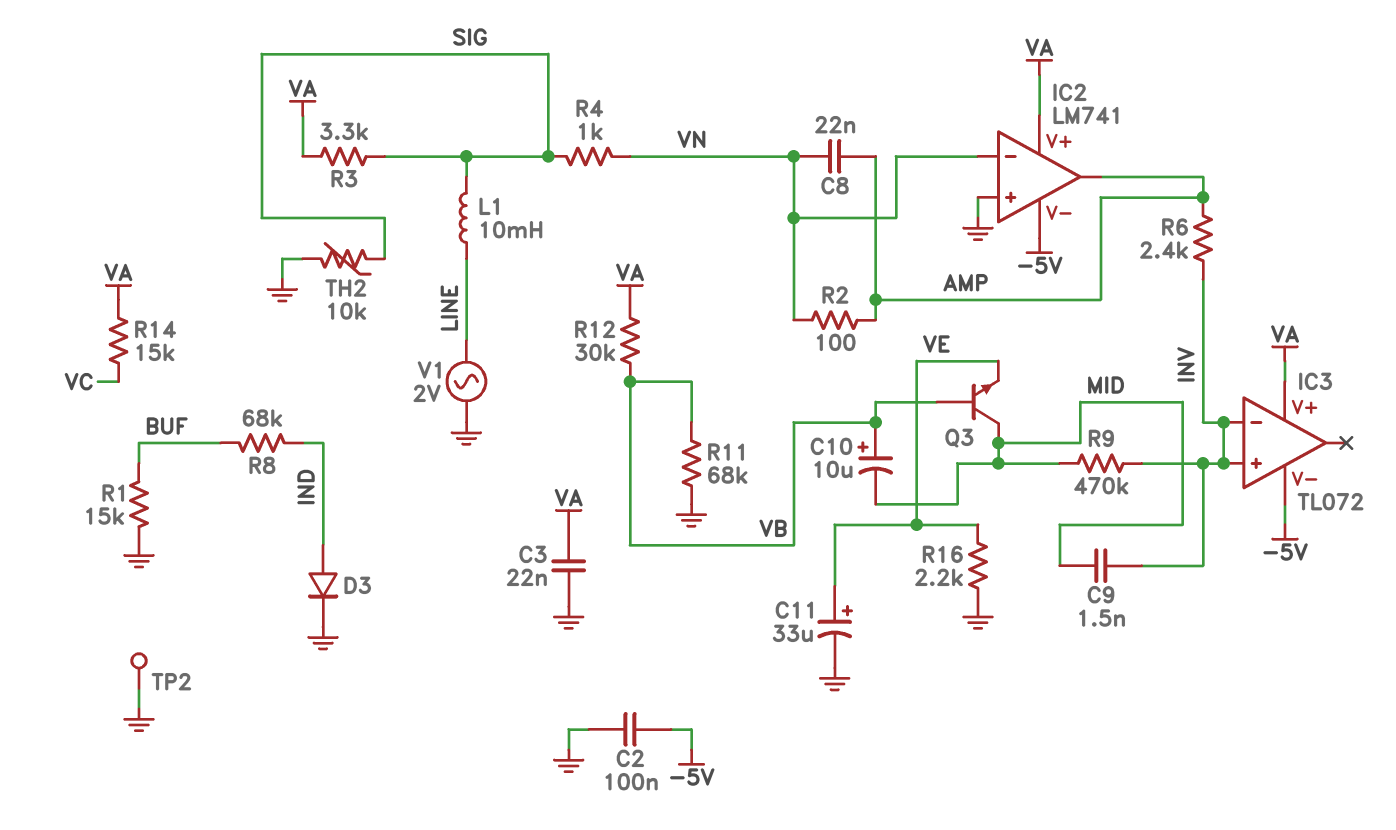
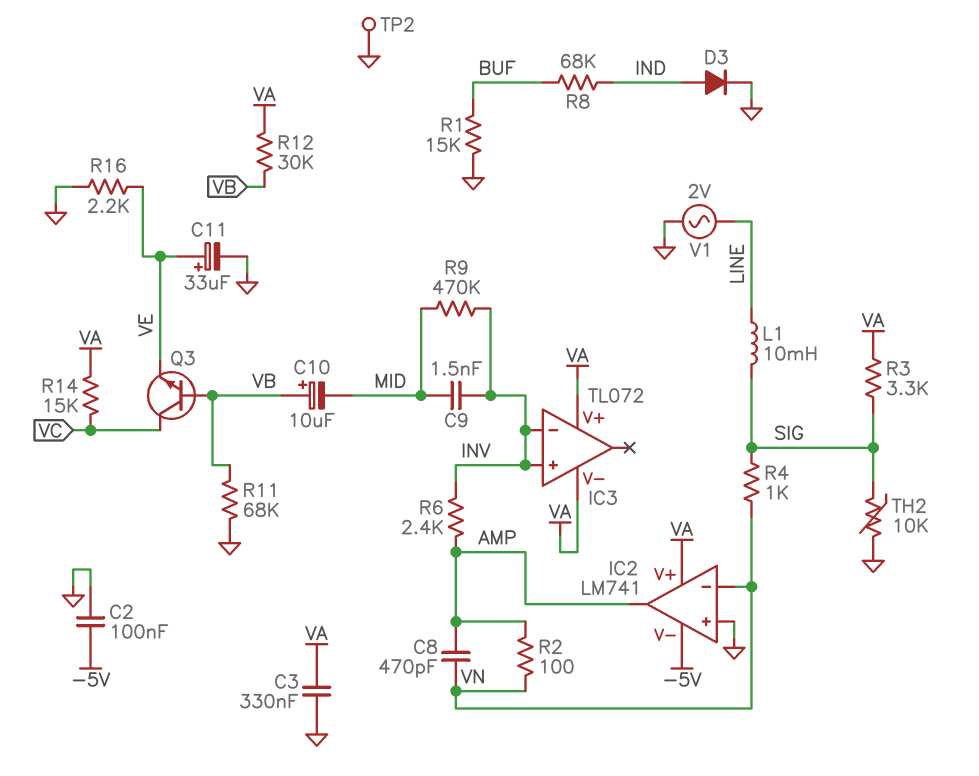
C3: 22nF (GND, VA) -> 330nF (GND, VA)
C8: 22nF (AMP, VN) -> 470pF (AMP, VN)
IC3 pin V-: -5V -> VA
Q3: NPN (B VB, C MID, E VE) -> NPN (B VB, C VC, E VE)

